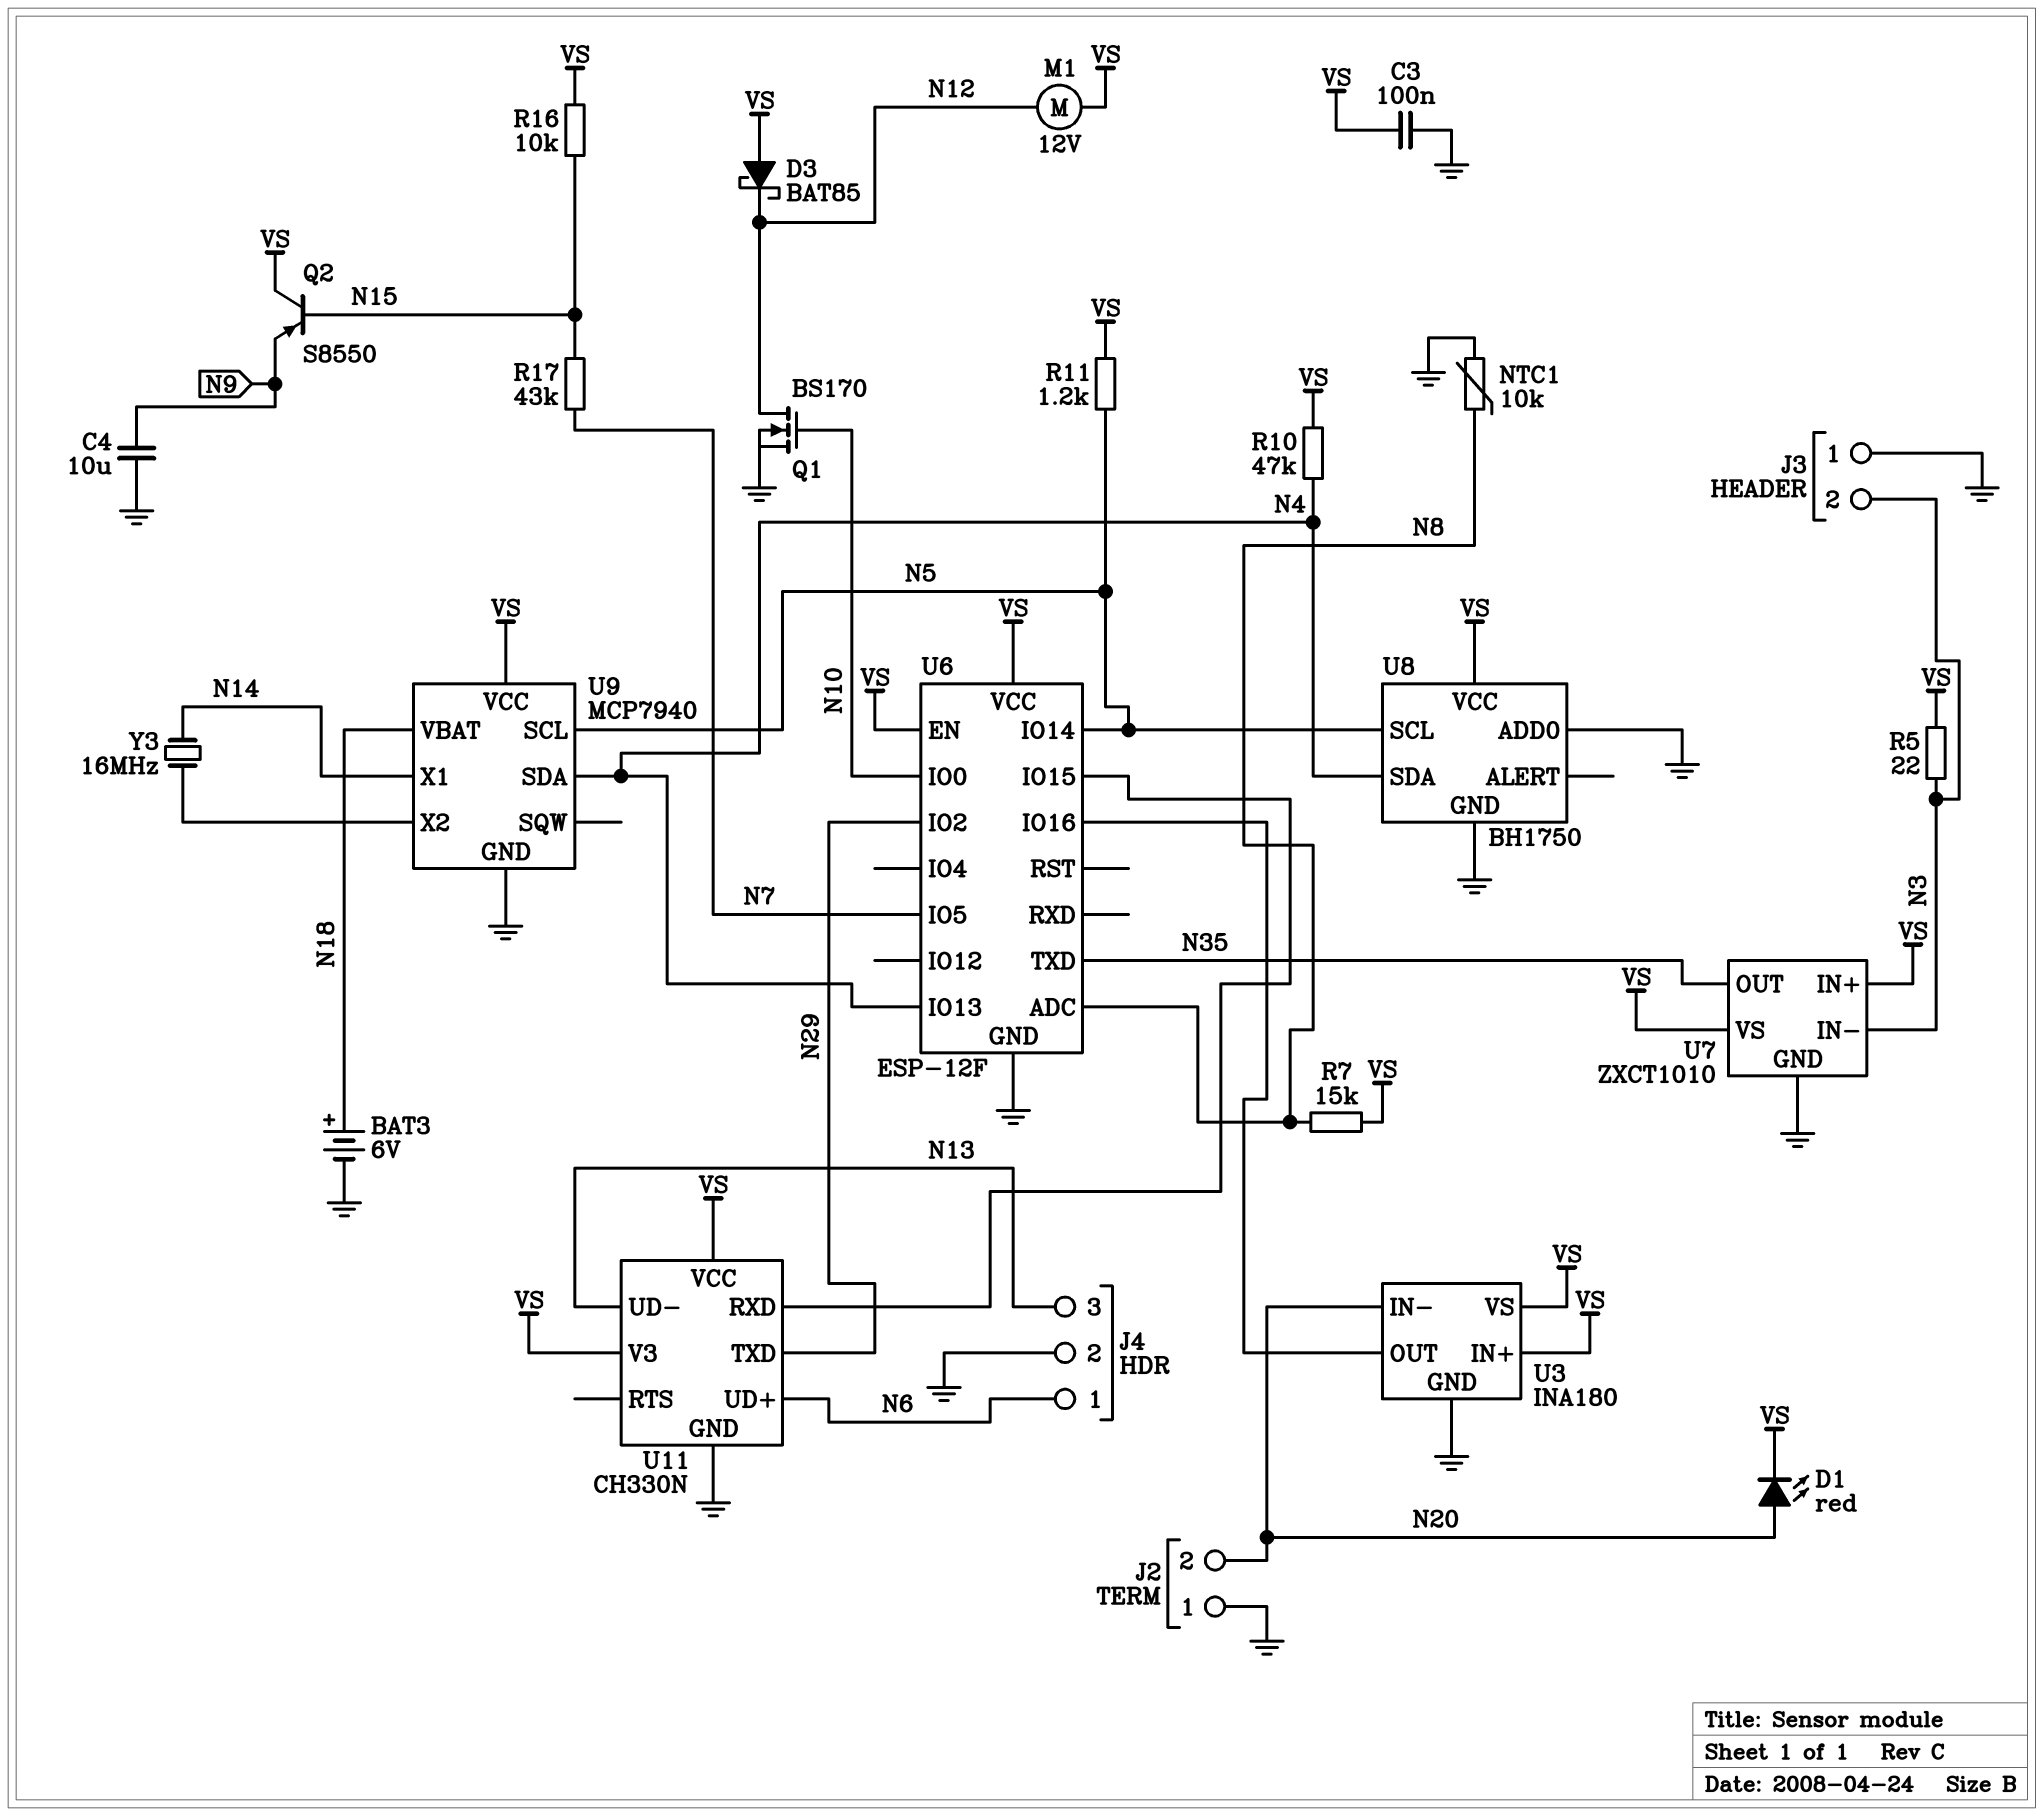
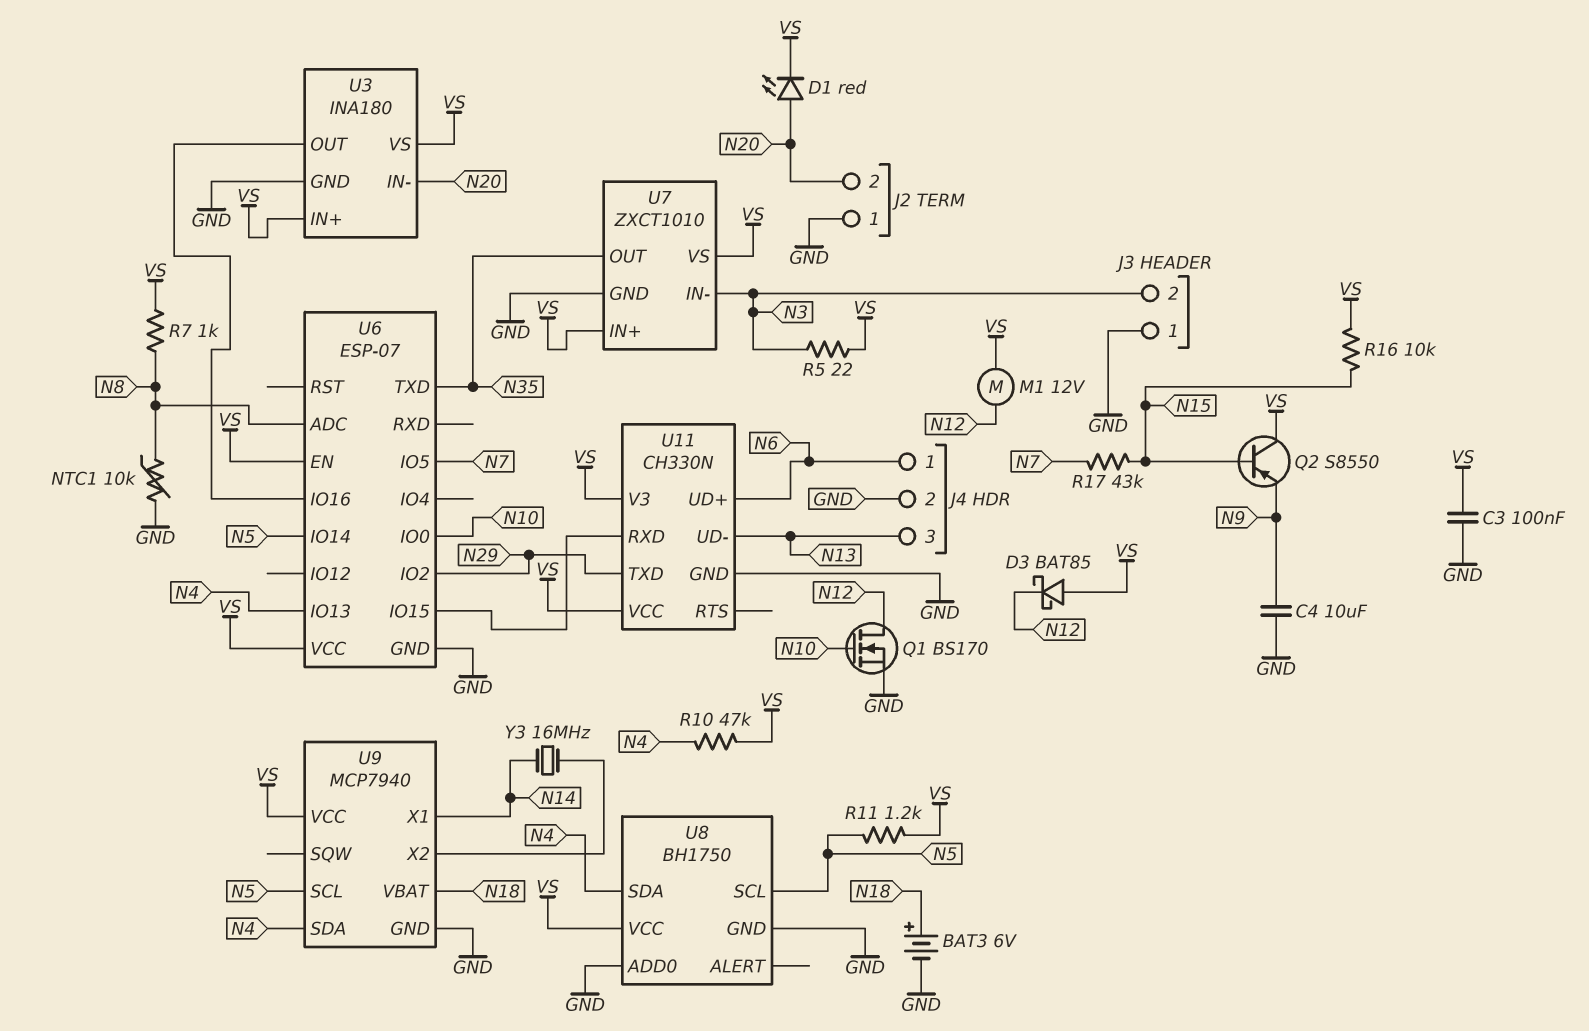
R7: 15k (N8, VS) -> 1k (N8, VS)
U6: ESP-12F -> ESP-07

